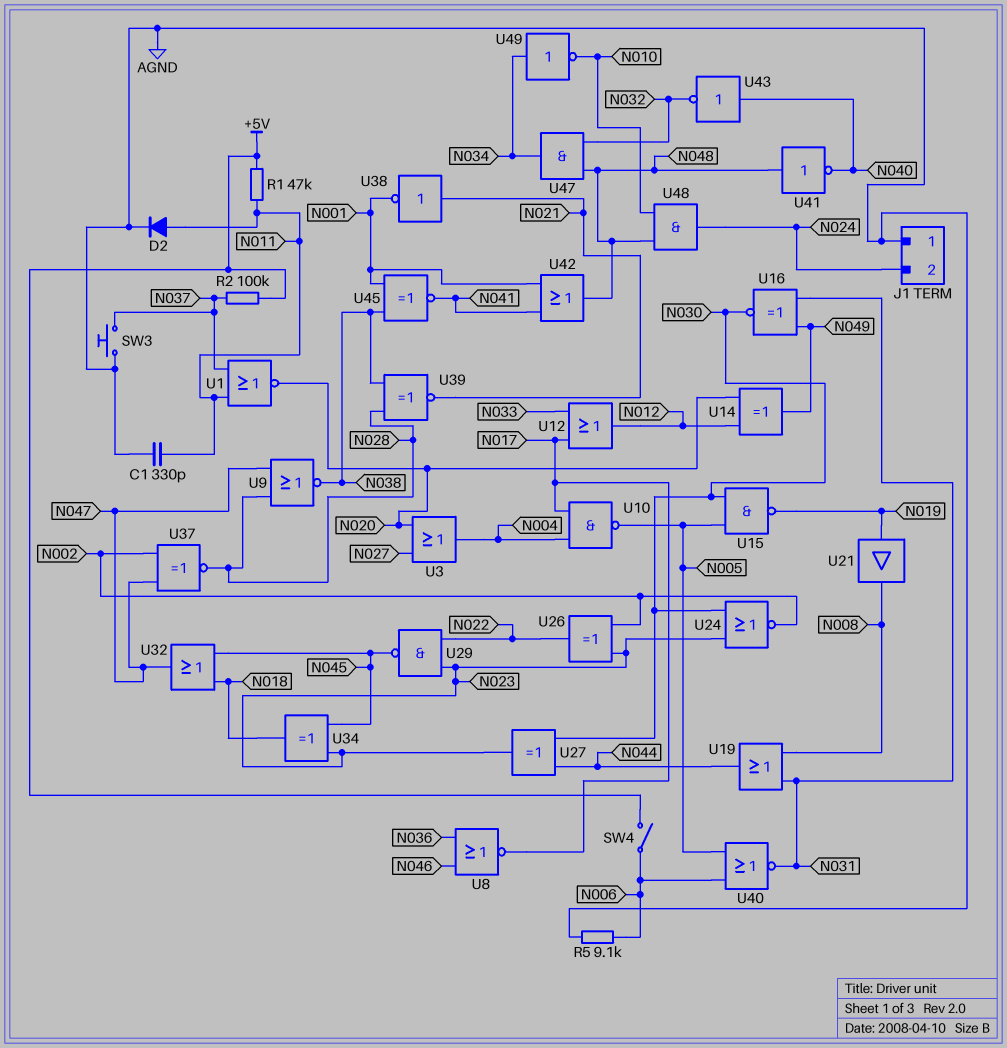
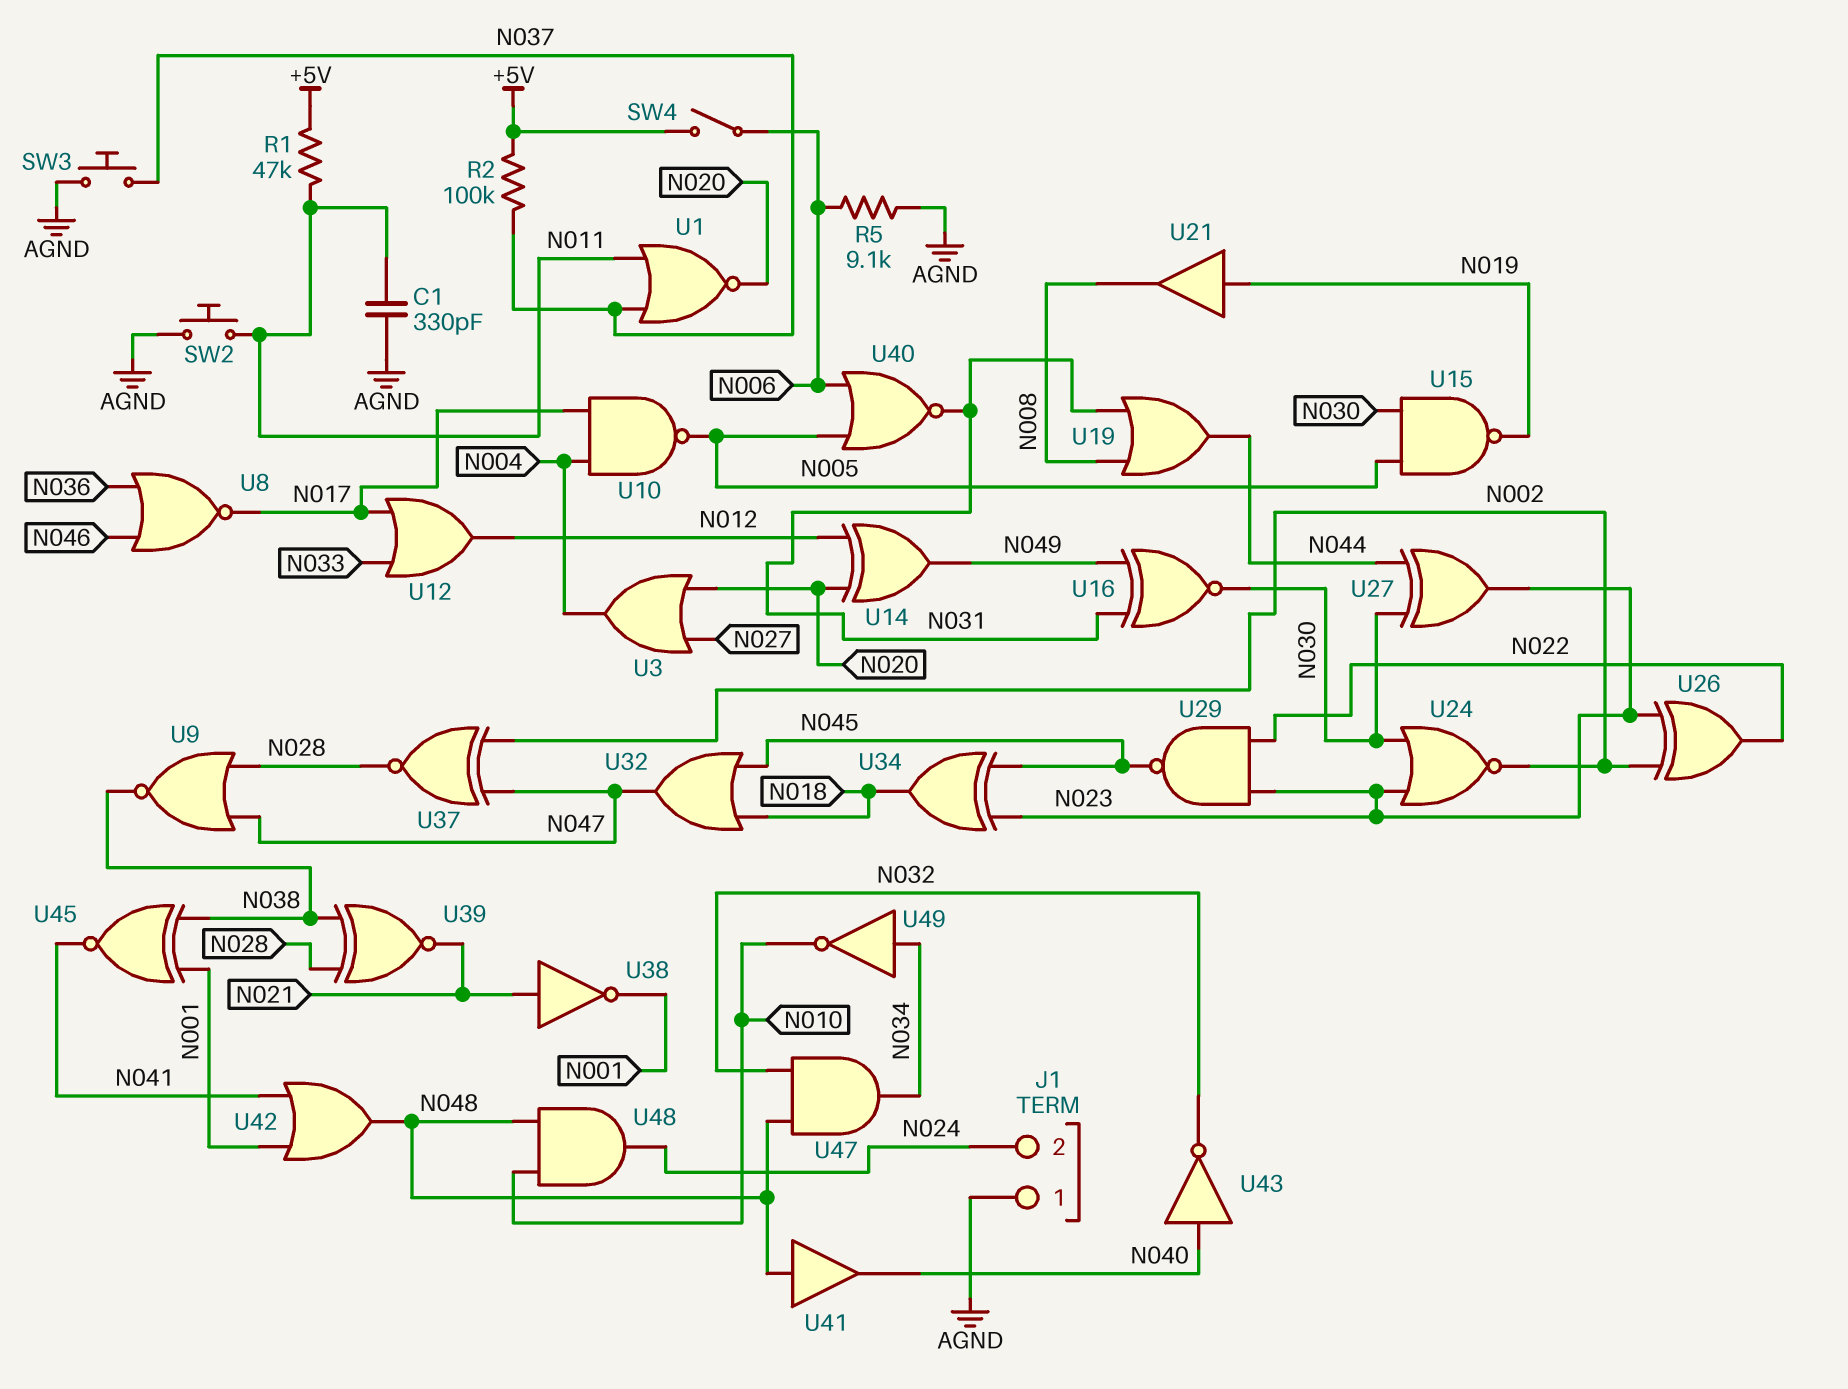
D2: diode (A N011, K AGND) -> none
SW2: none -> button (AGND, N011)
U41: NOT (in N048, out N040) -> buffer (in N048, out N040)

